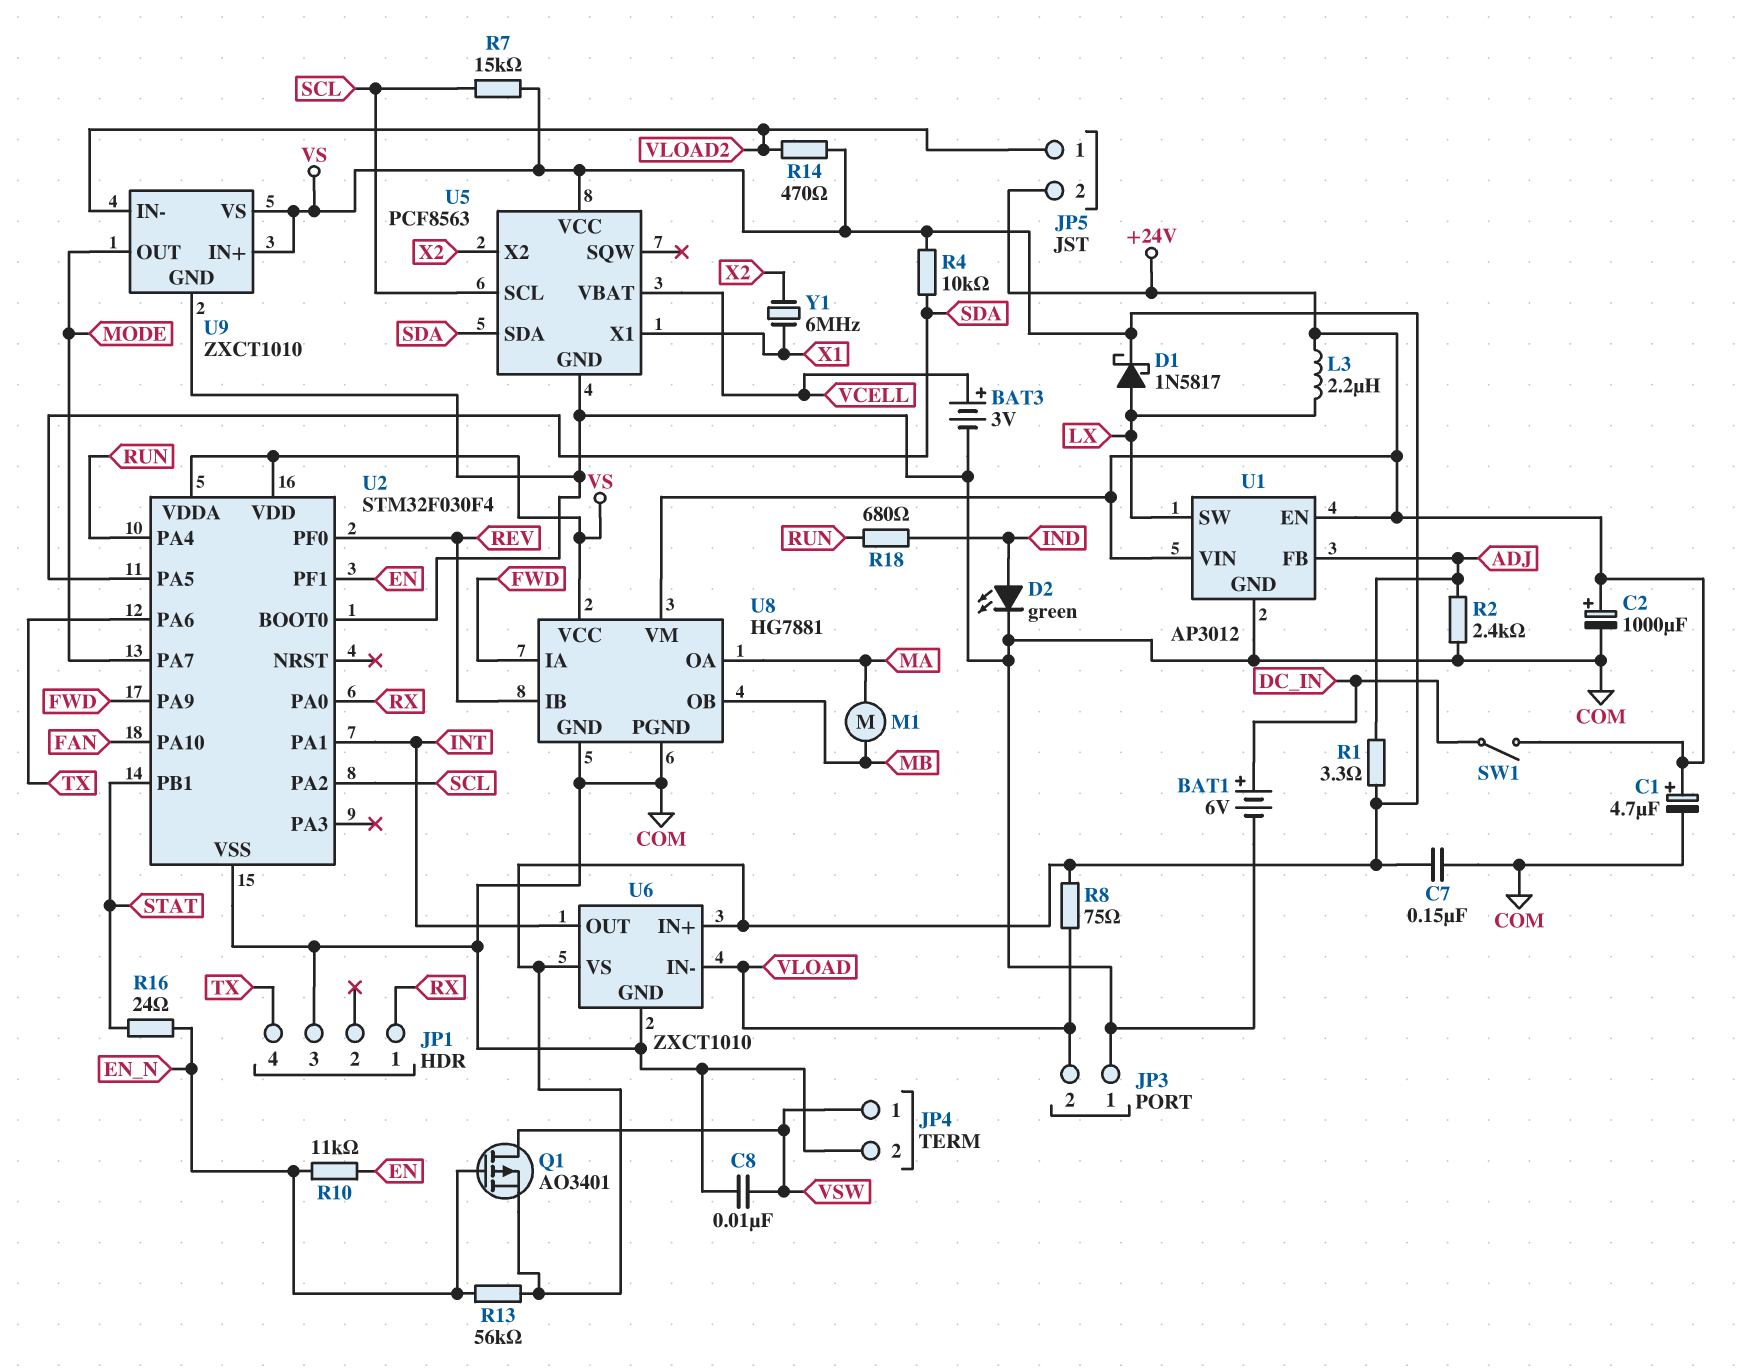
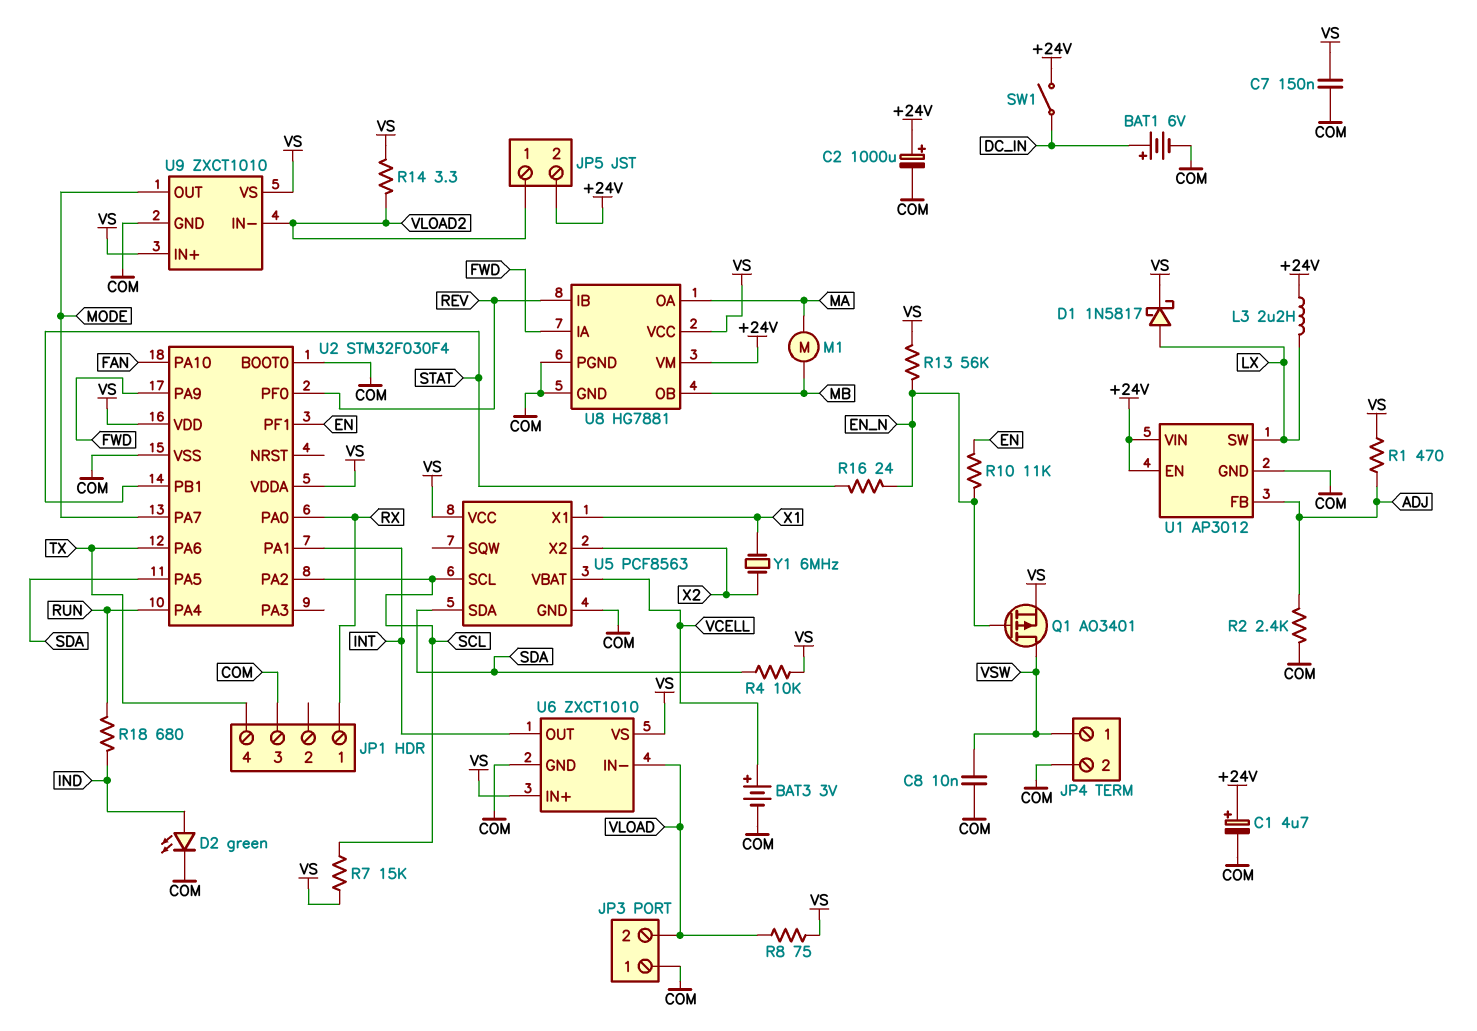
R1: 3.3 (ADJ, VS) -> 470 (ADJ, VS)
R14: 470 (VLOAD2, VS) -> 3.3 (VLOAD2, VS)

